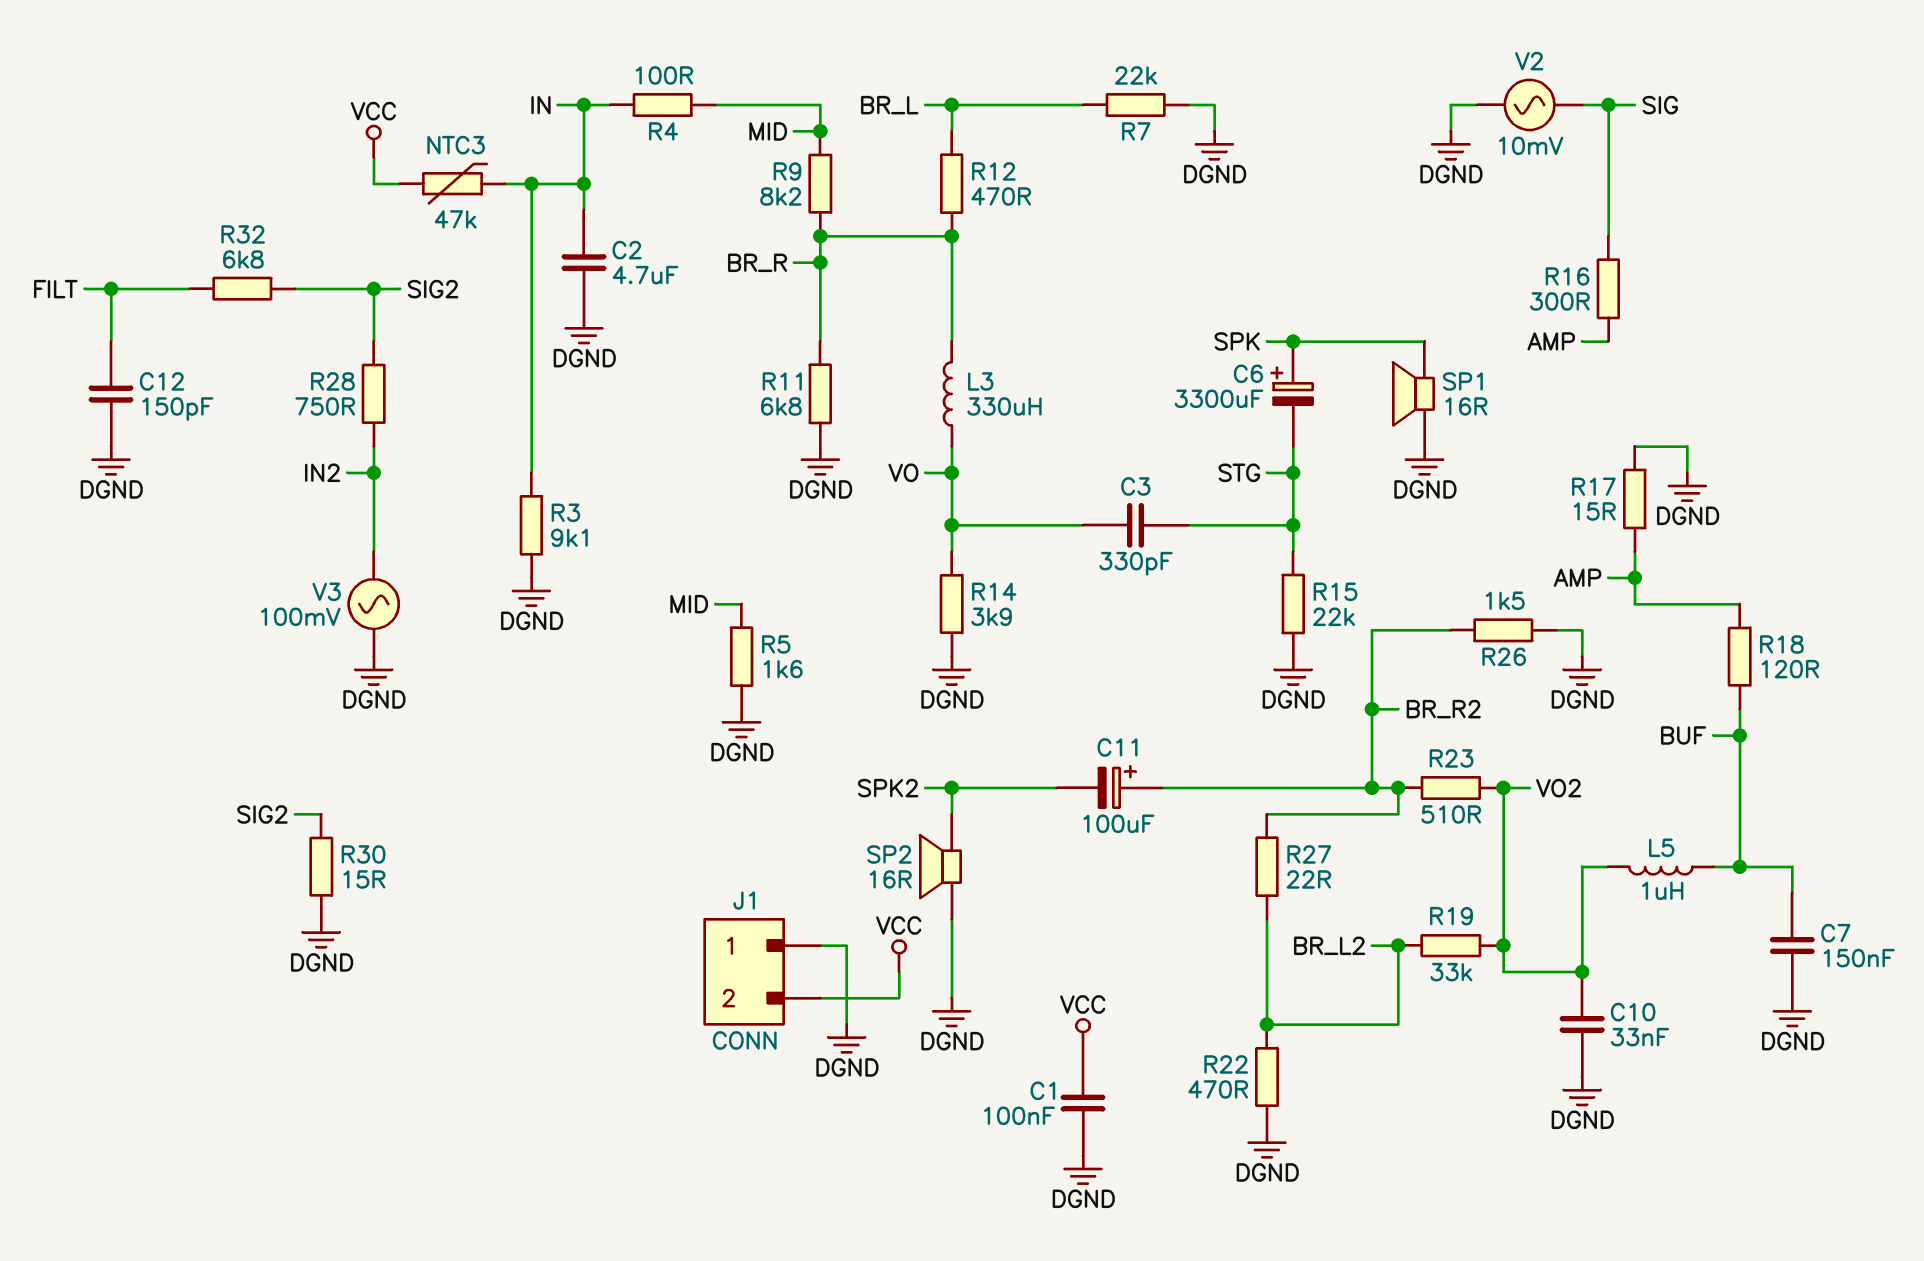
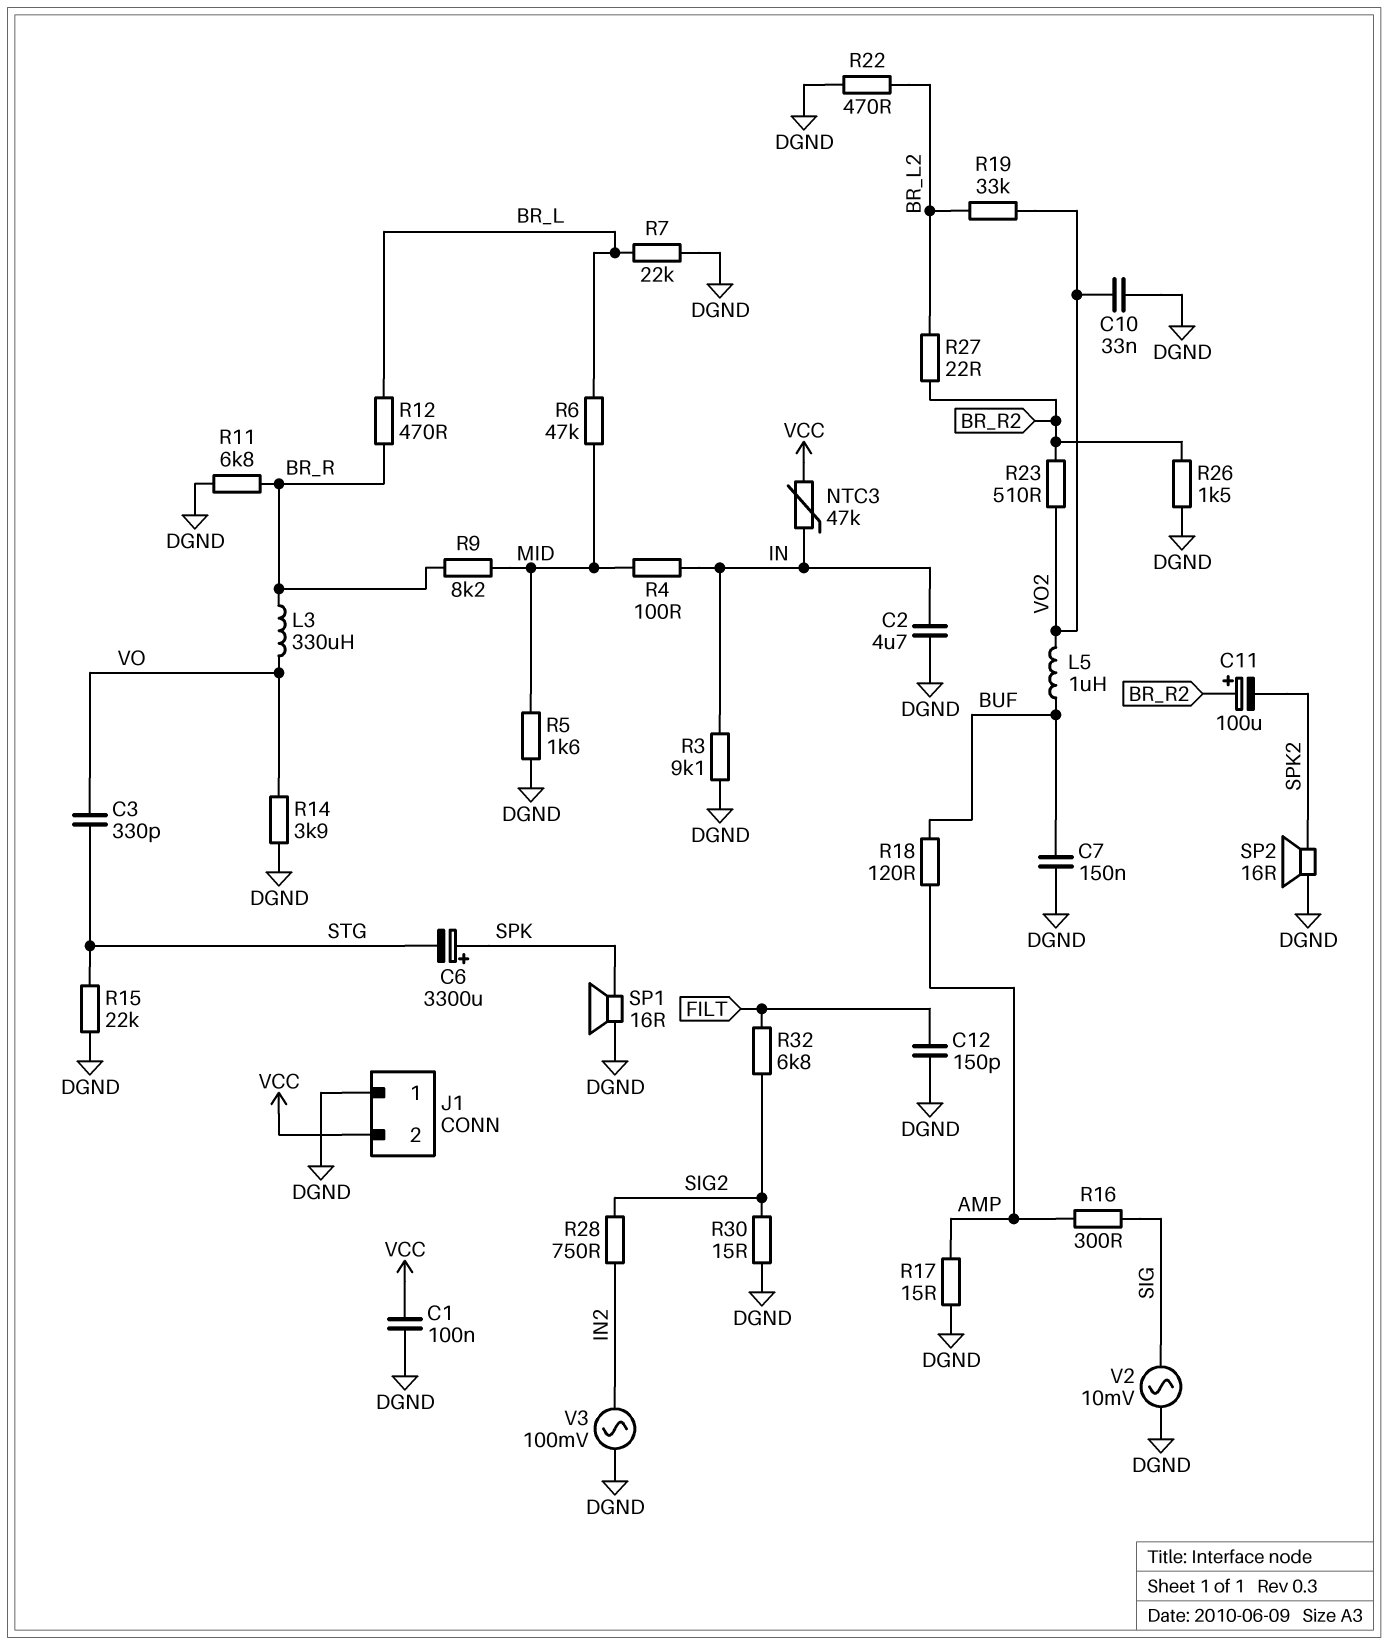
R6: none -> 47k (BR_L, MID)

